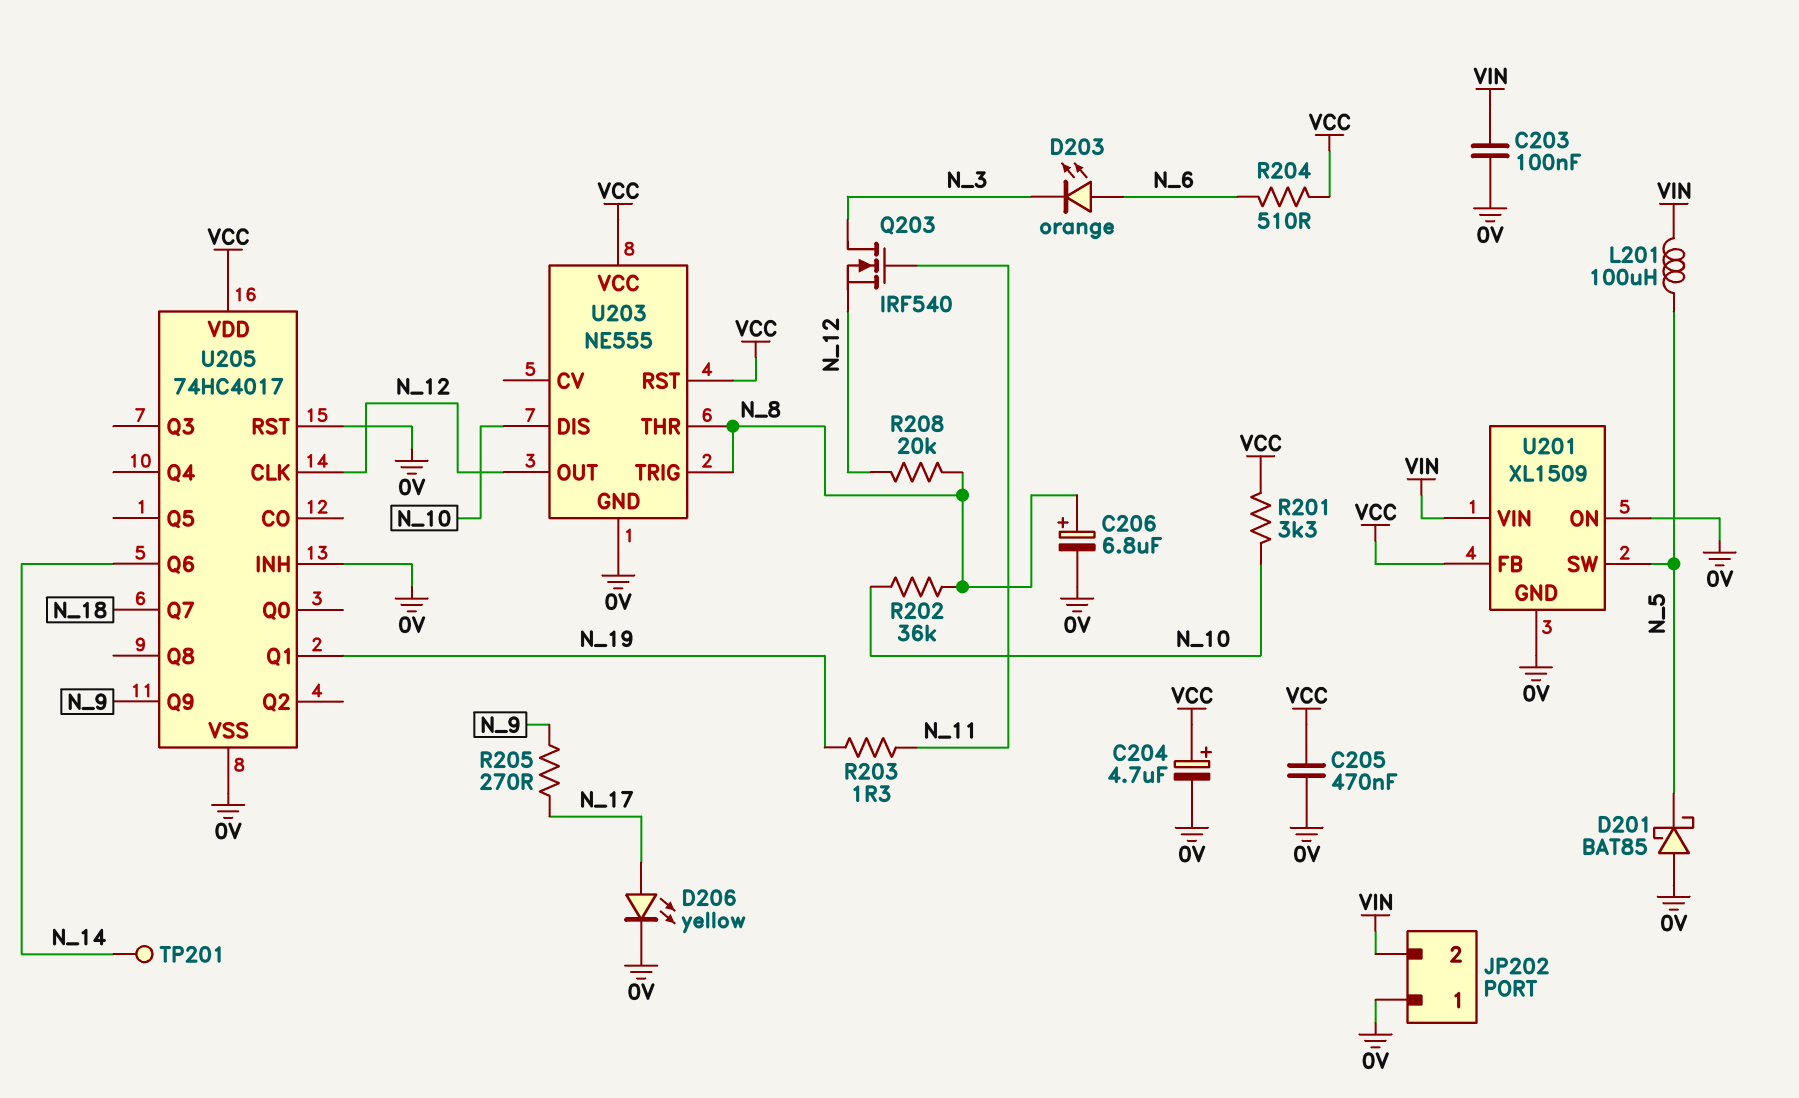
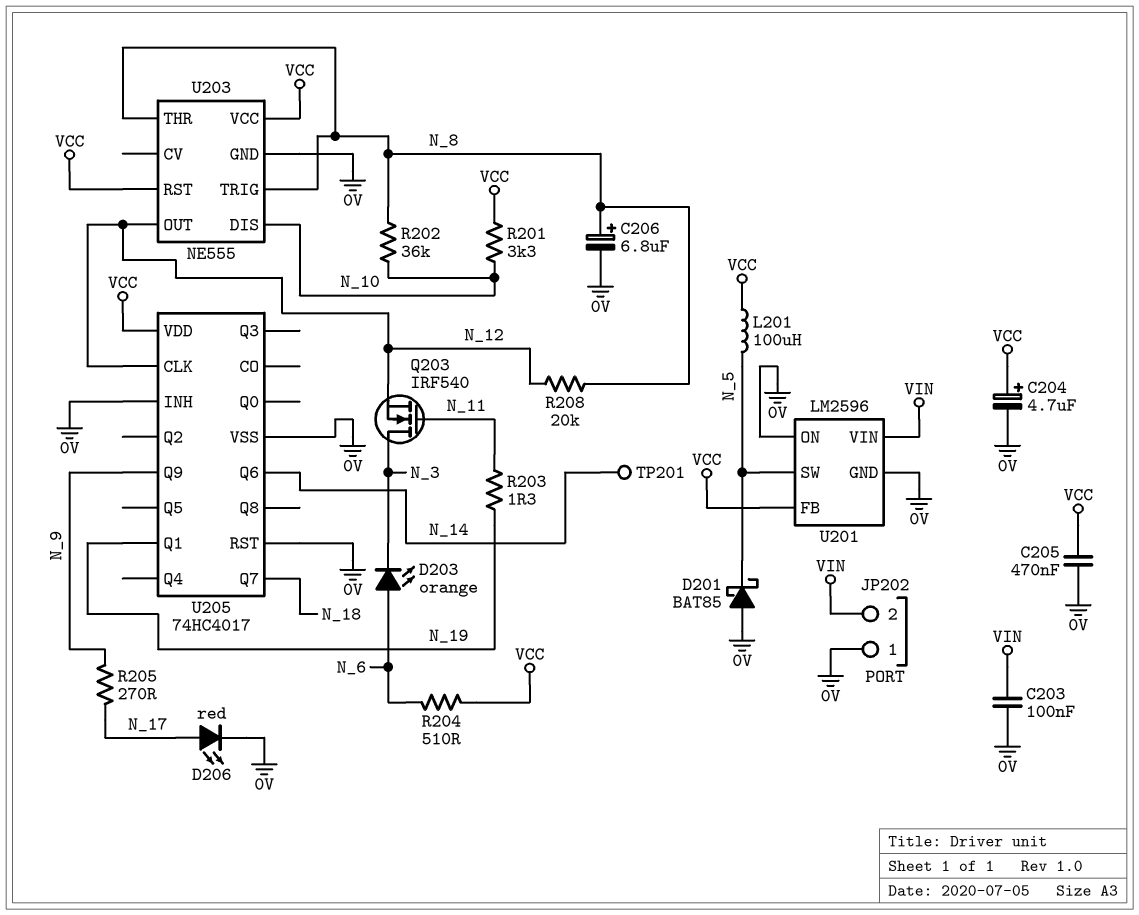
D206: LED yellow (A N_17, K 0V) -> LED red (A N_17, K 0V)
L201: 100uH (N_5, VIN) -> 100uH (N_5, VCC)
U201: XL1509 -> LM2596

